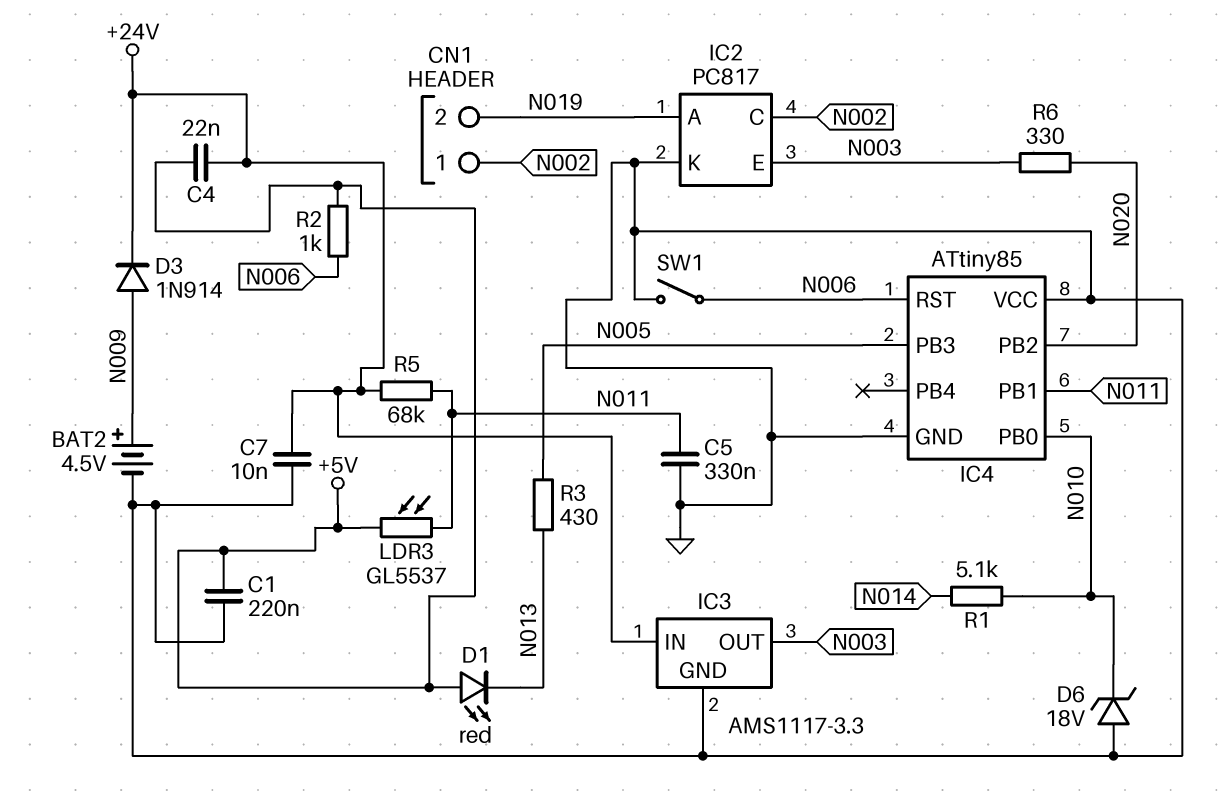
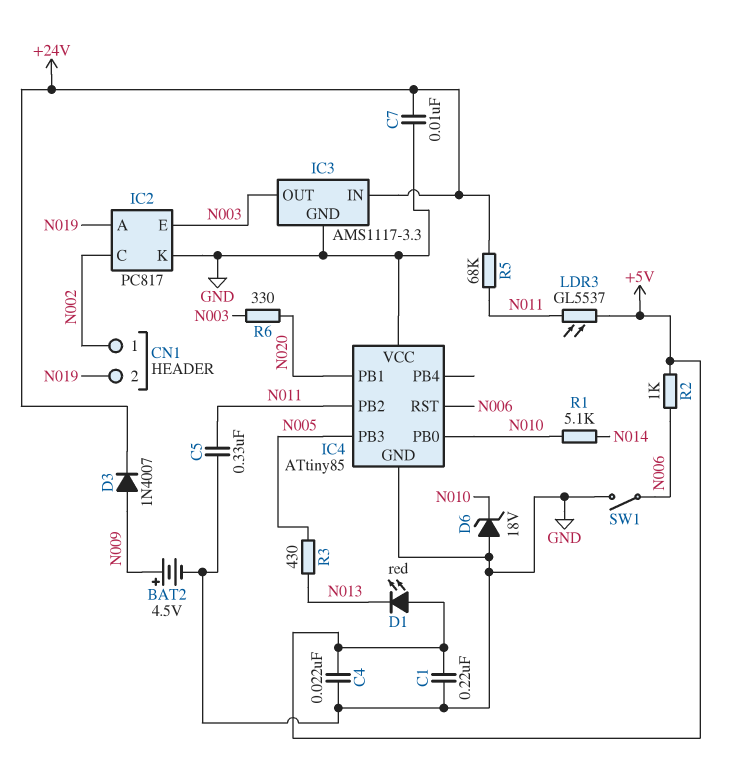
C4: 22nF (+5V, +24V) -> 22nF (+5V, GND)
D3: diode 1N914 (A N009, K +24V) -> diode 1N4007 (A N009, K +24V)
IC4 pin PB1: N011 -> N020
IC4 pin PB2: N020 -> N011

